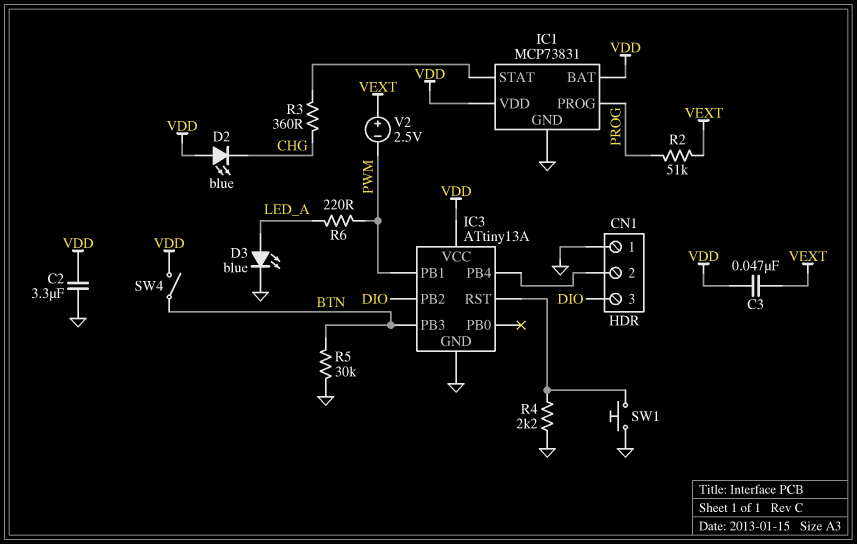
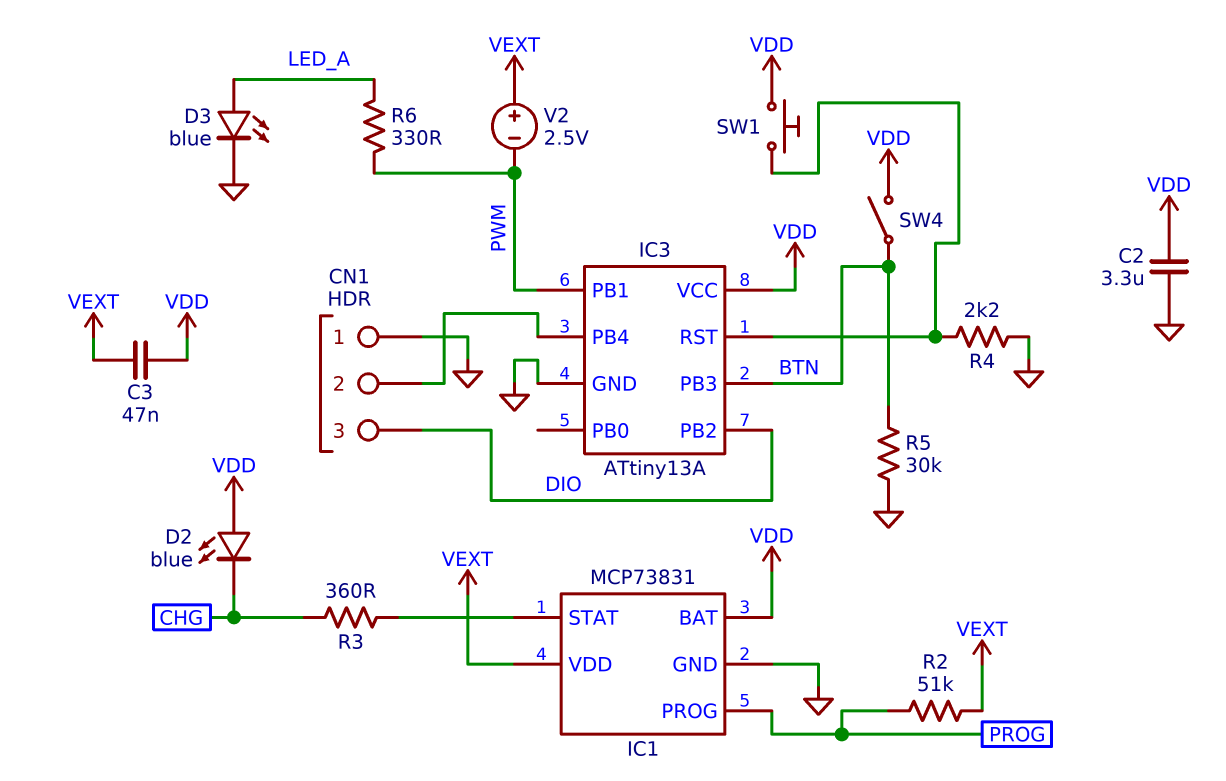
IC1 pin VDD: VDD -> VEXT
R6: 220 (LED_A, PWM) -> 330 (LED_A, PWM)
SW1: button (GND, IC3/RST) -> button (IC3/RST, VDD)

